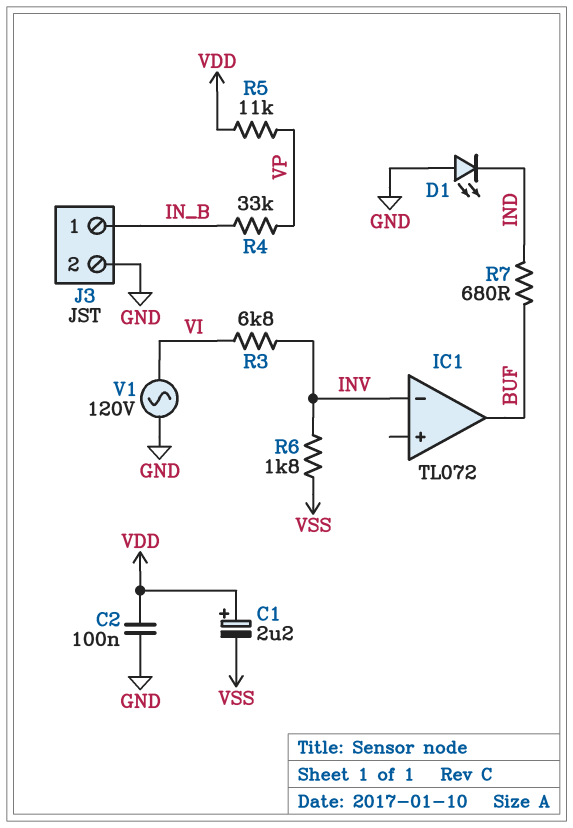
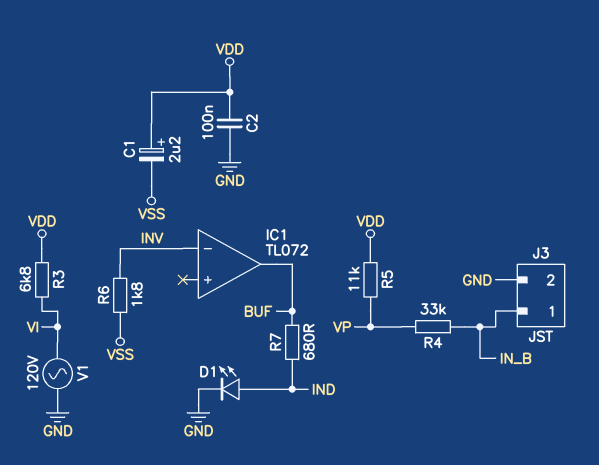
D1: LED (A GND, K IND) -> LED (A IND, K GND)
R3: 6.8k (INV, VI) -> 6.8k (VDD, VI)

